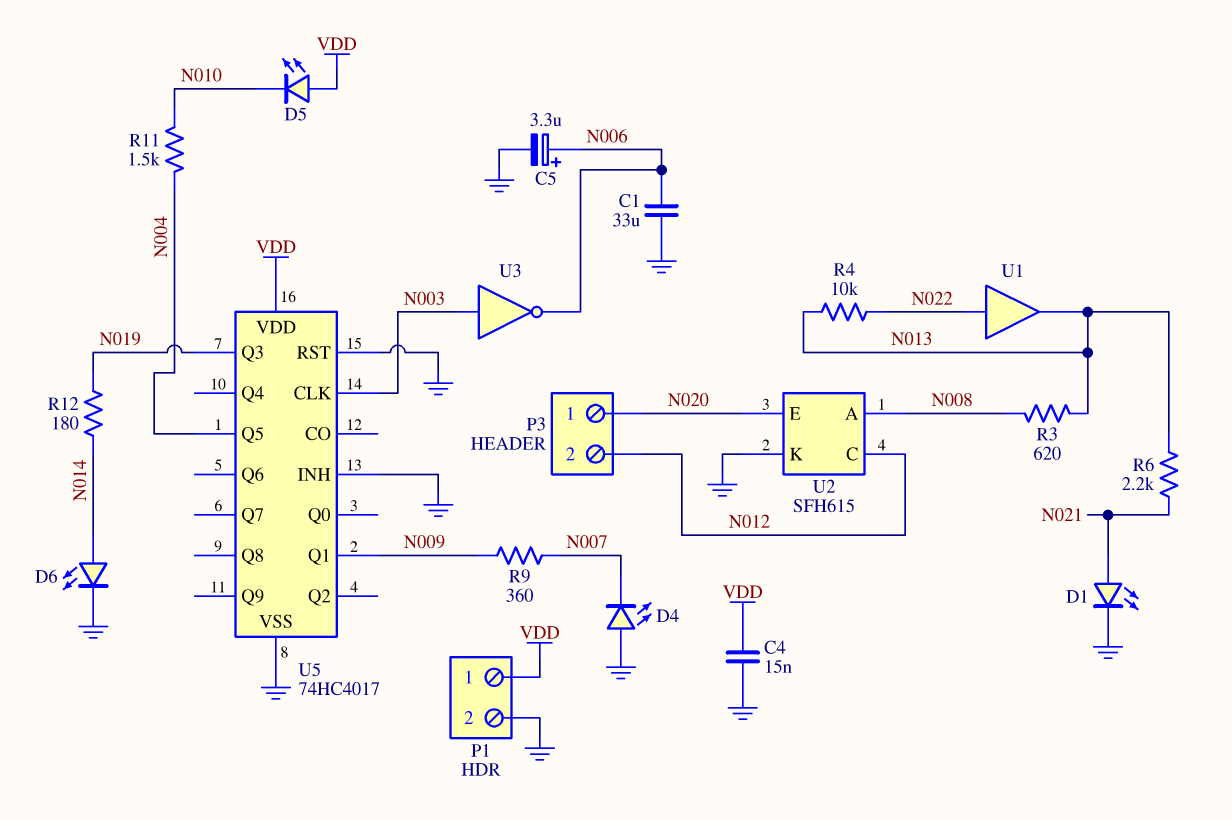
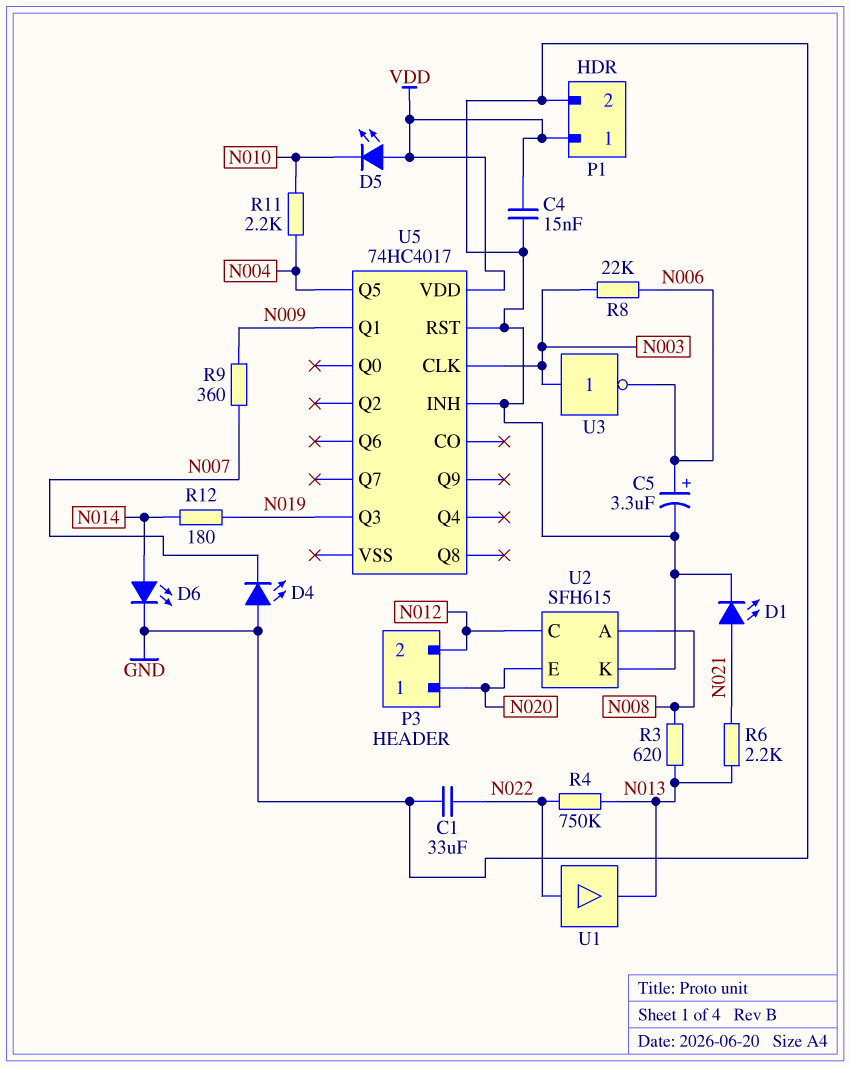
C1: 33uF (GND, N006) -> 33uF (GND, N022)
R4: 10k (N013, N022) -> 750k (N013, N022)
R8: none -> 22k (N003, N006)
R11: 1.5k (N004, N010) -> 2.2k (N004, N010)
U5 pin VSS: GND -> none

